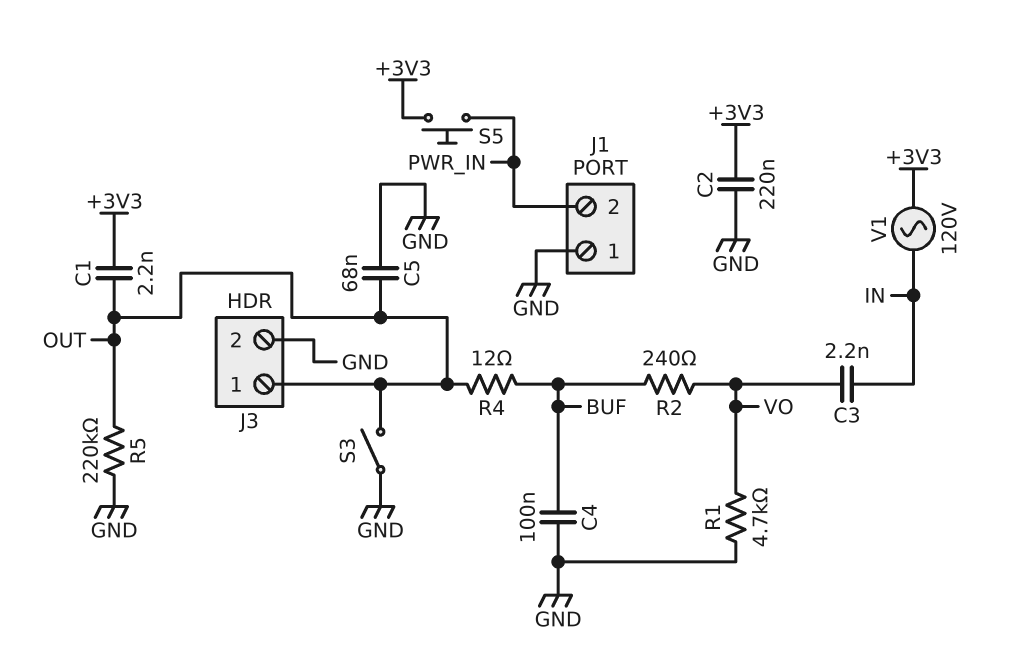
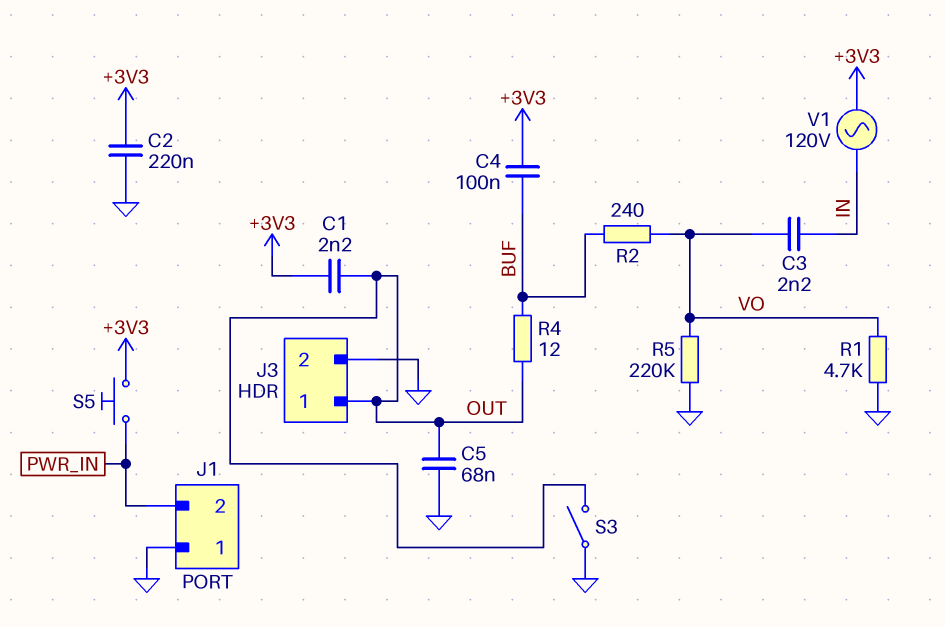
C4: 100nF (BUF, GND) -> 100nF (+3V3, BUF)
R5: 220k (GND, OUT) -> 220k (GND, VO)

